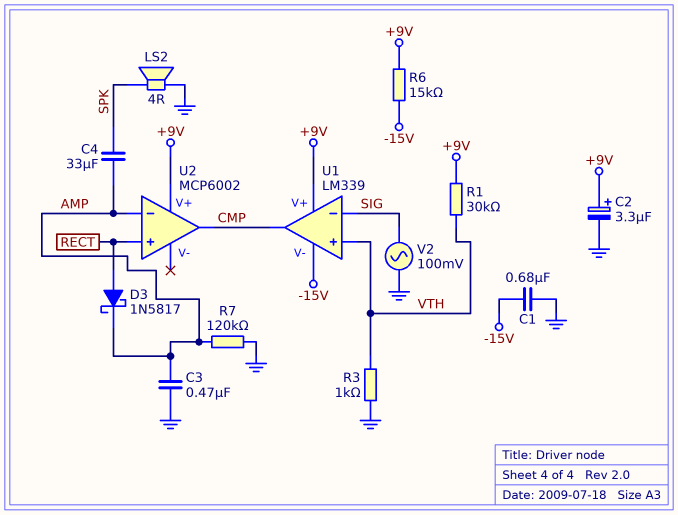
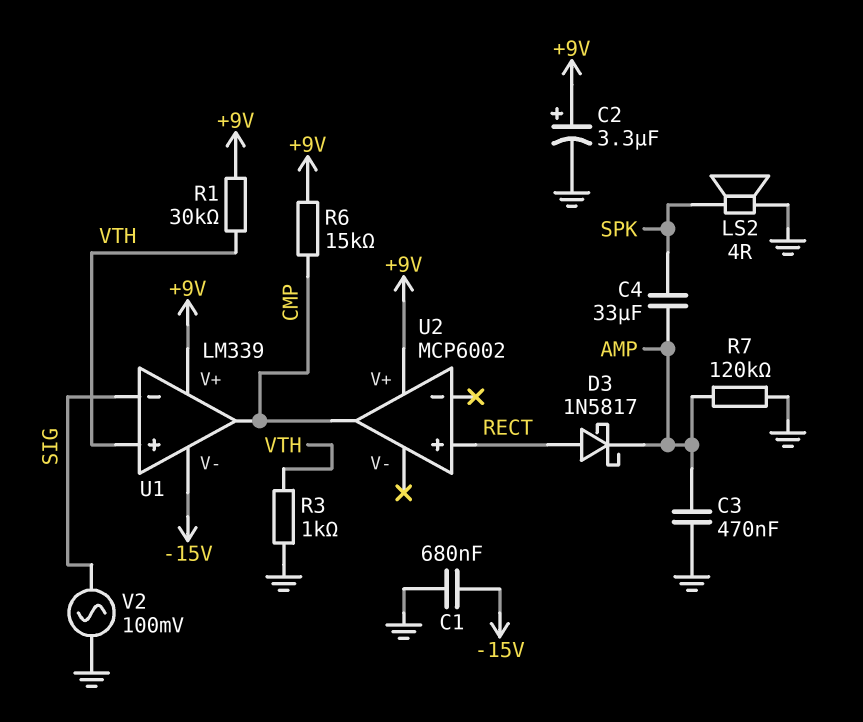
R6: 15k (+9V, -15V) -> 15k (+9V, CMP)
U2 pin in-: AMP -> none

